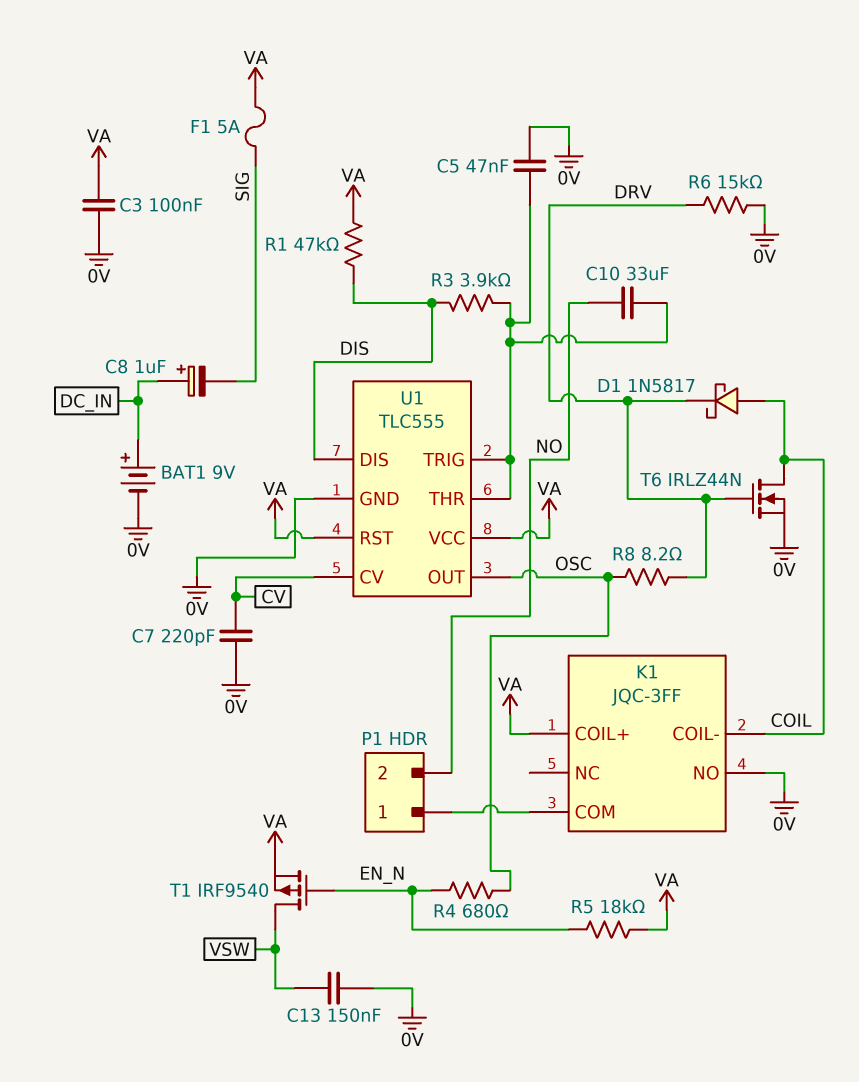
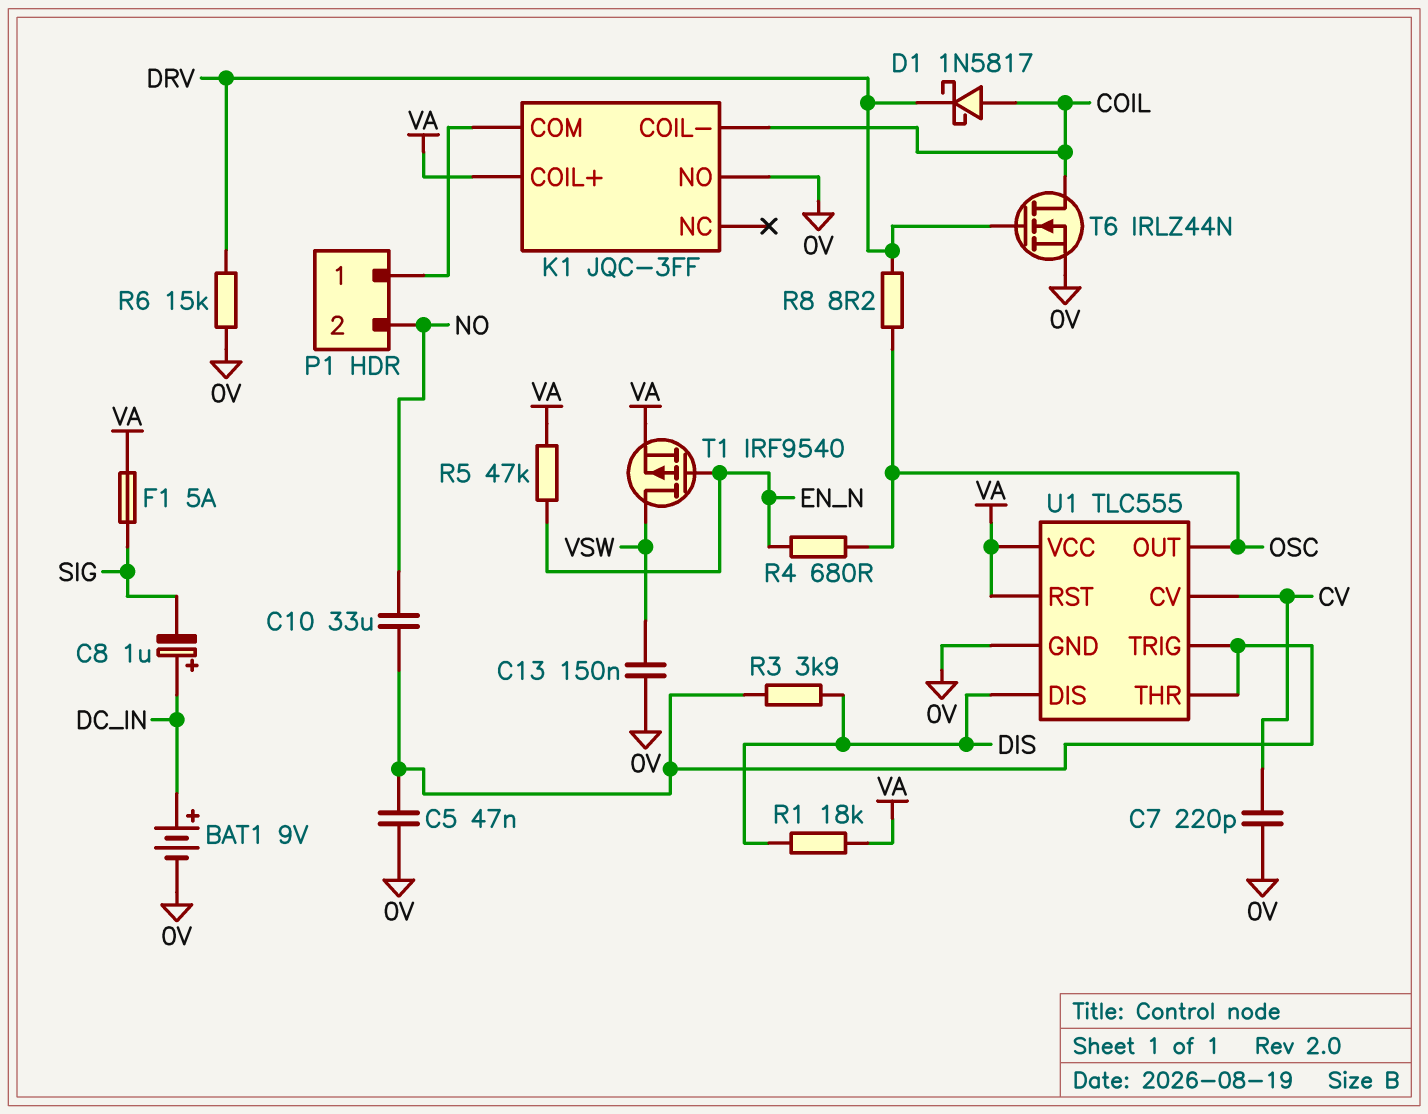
C3: 100nF (0V, VA) -> none
R1: 47k (DIS, VA) -> 18k (DIS, VA)
R5: 18k (EN_N, VA) -> 47k (EN_N, VA)

